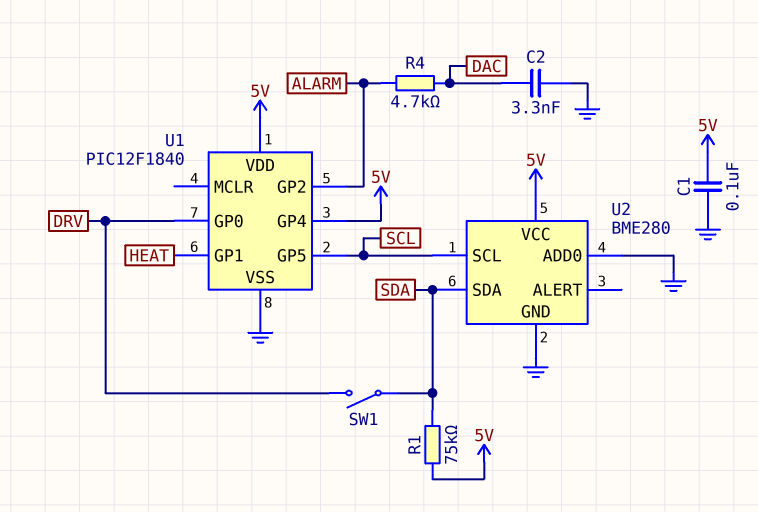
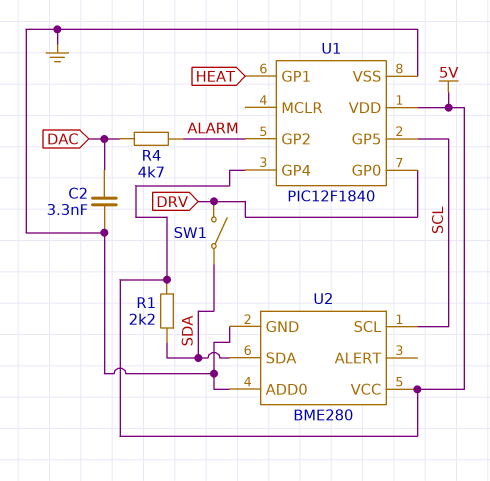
C1: 100nF (5V, GND) -> none
R1: 75k (5V, SDA) -> 2.2k (5V, SDA)

